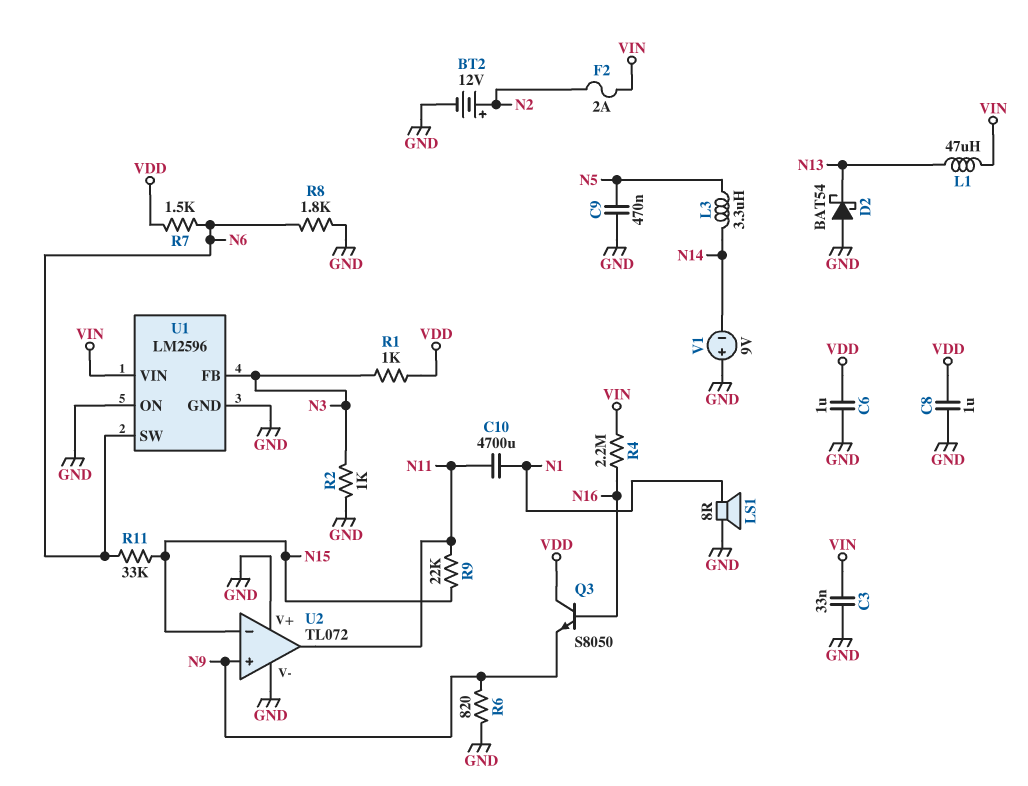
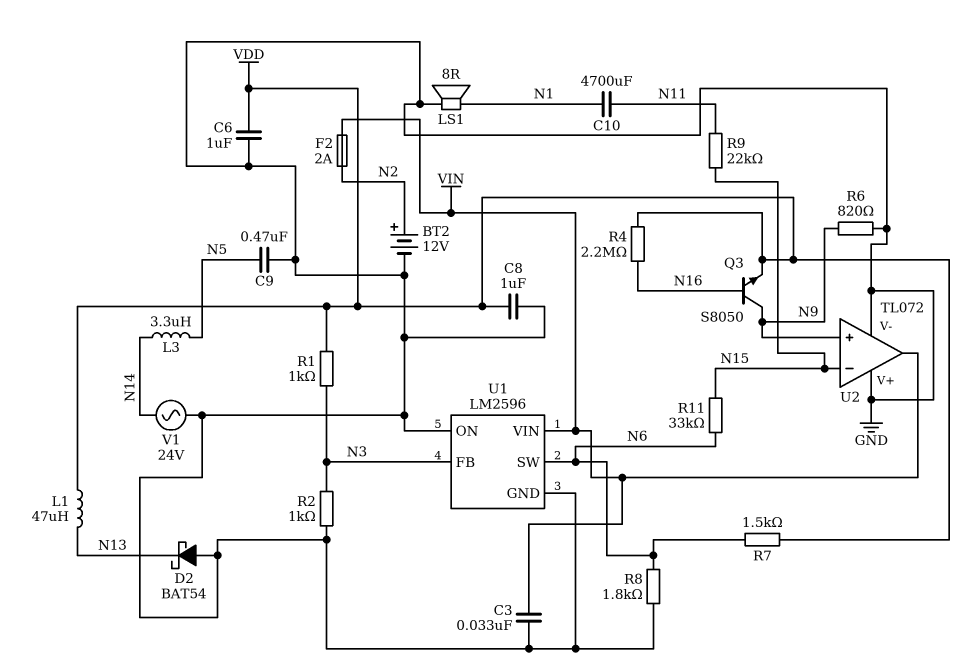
L1: 47uH (N13, VIN) -> 47uH (N13, VDD)
Q3: NPN S8050 (B N16, C VDD, E N9) -> NPN S8050 (B N16, C N9, E VDD)
R4: 2.2M (N16, VIN) -> 2.2M (N16, VDD)
U2 pin out: N11 -> VIN
V1: 9V (plus GND, minus N14) -> AC 24V (GND, N14)

